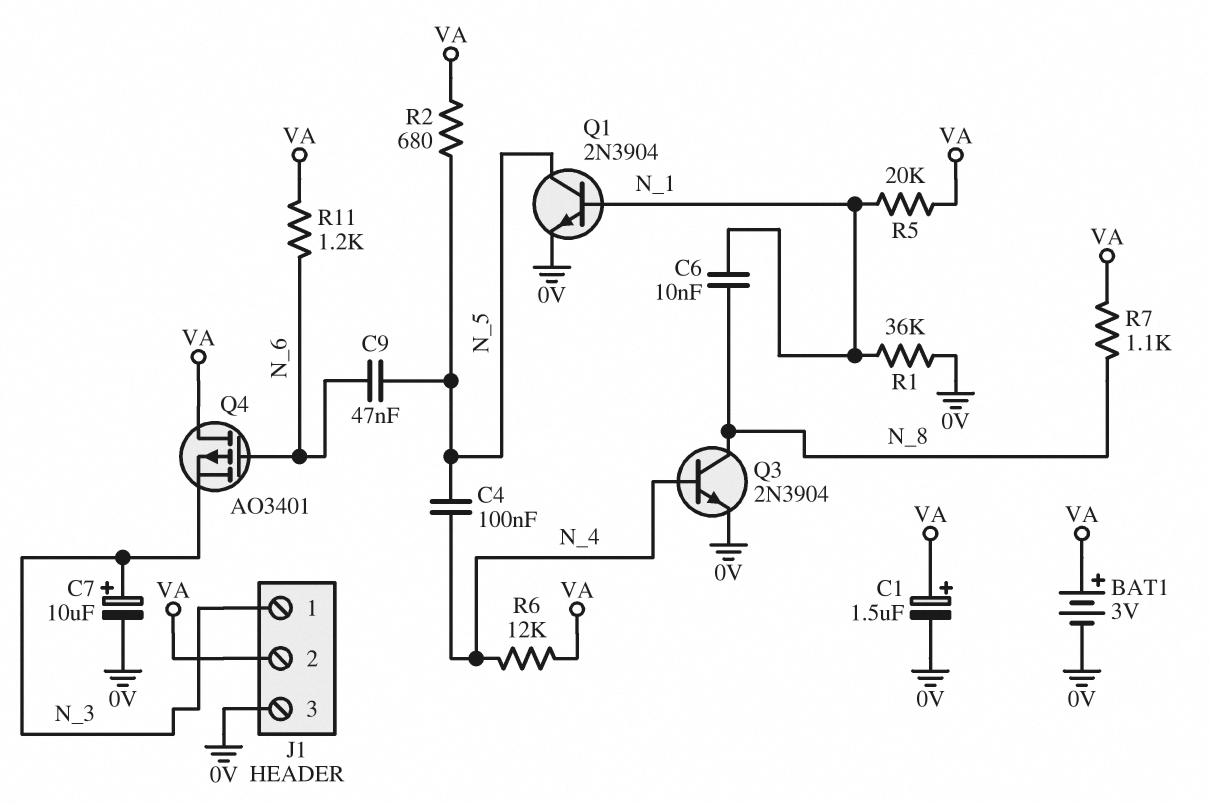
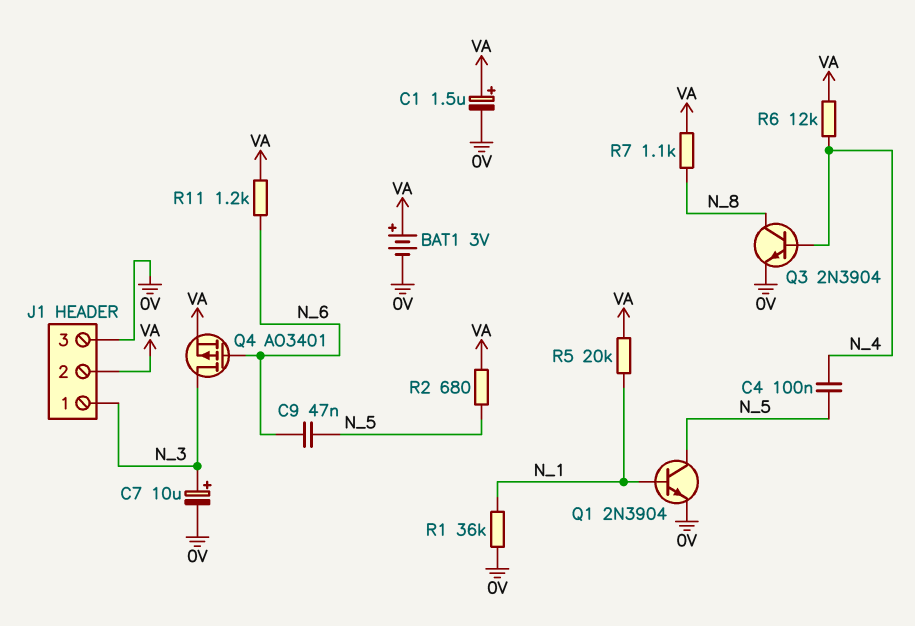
C6: 10nF (N_1, N_8) -> none
Q4: PMOS AO3401 (G N_6, D VA, S N_3) -> PMOS AO3401 (G N_6, D N_3, S VA)

